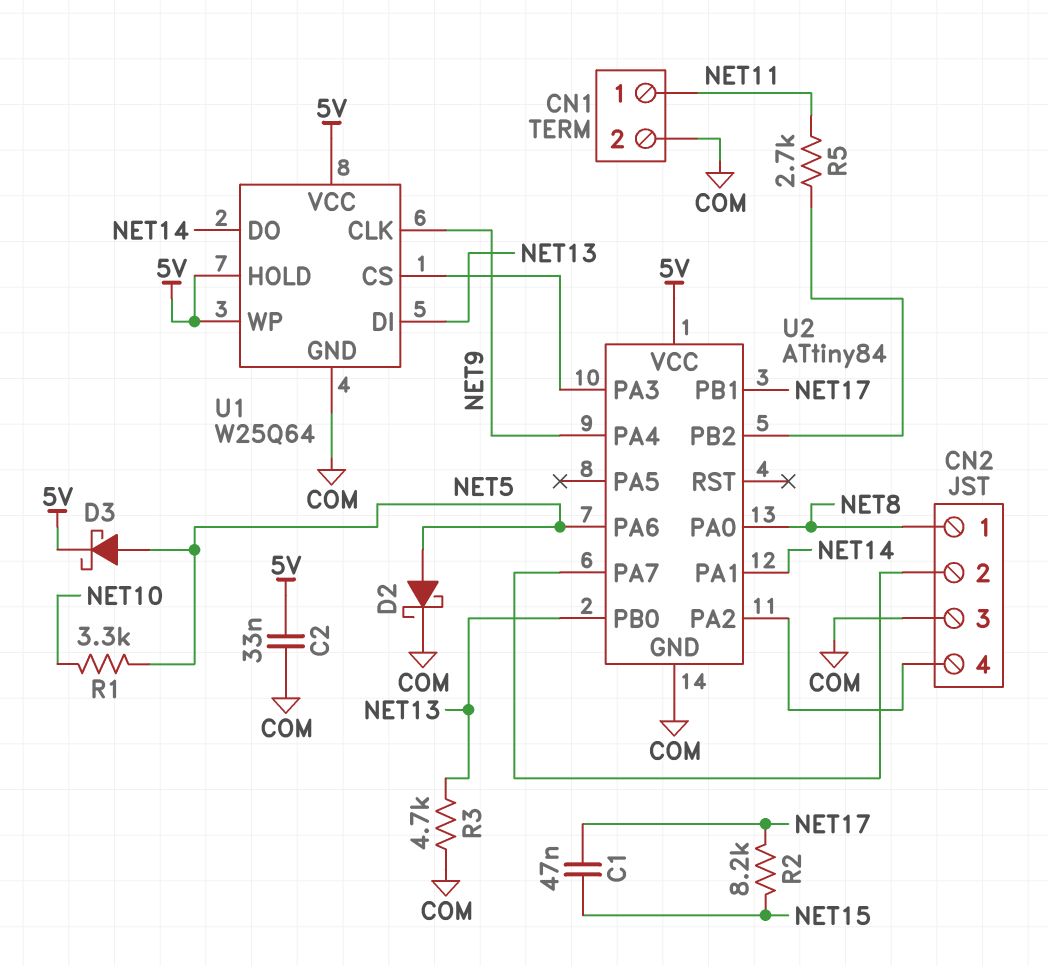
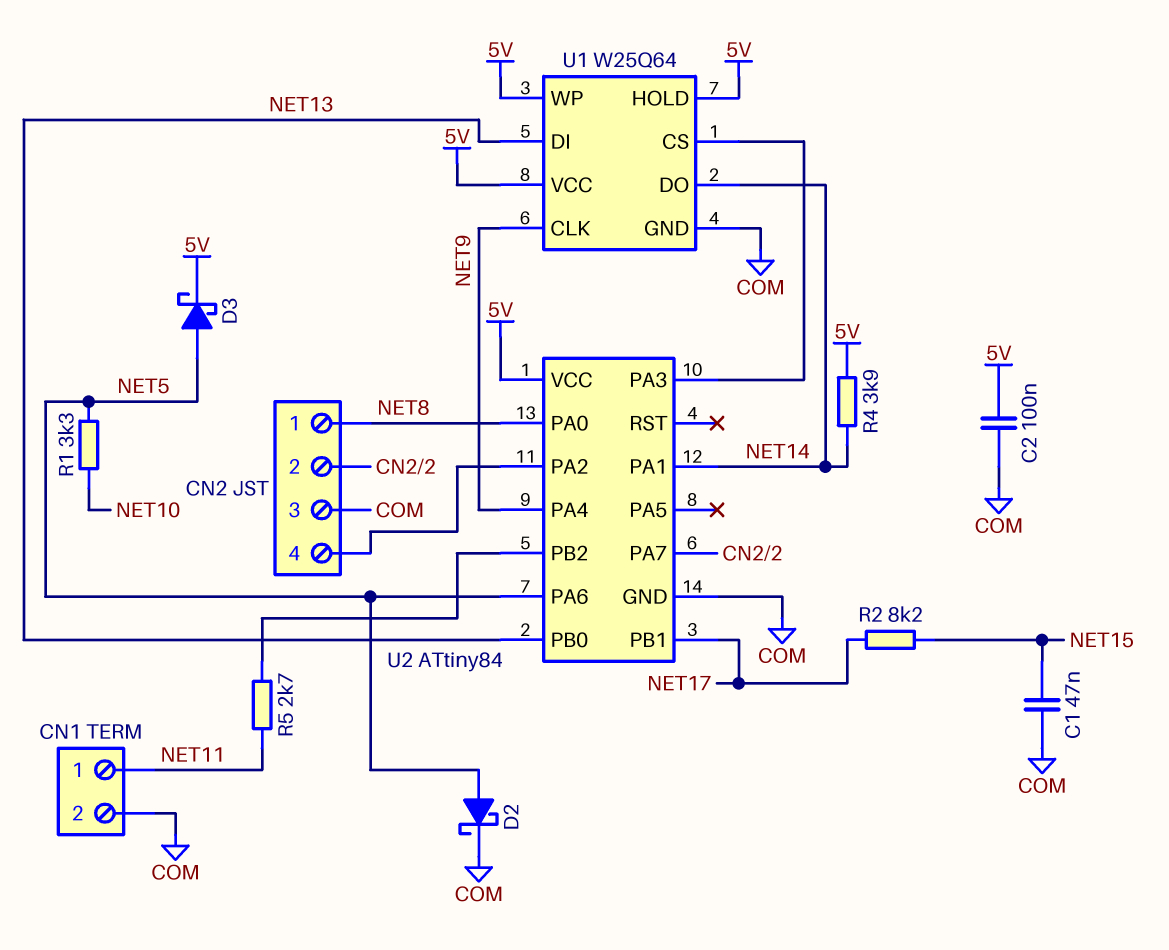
C1: 47nF (NET15, NET17) -> 47nF (COM, NET15)
C2: 33nF (5V, COM) -> 100nF (5V, COM)
R3: 4.7k (COM, NET13) -> none
R4: none -> 3.9k (5V, NET14)

